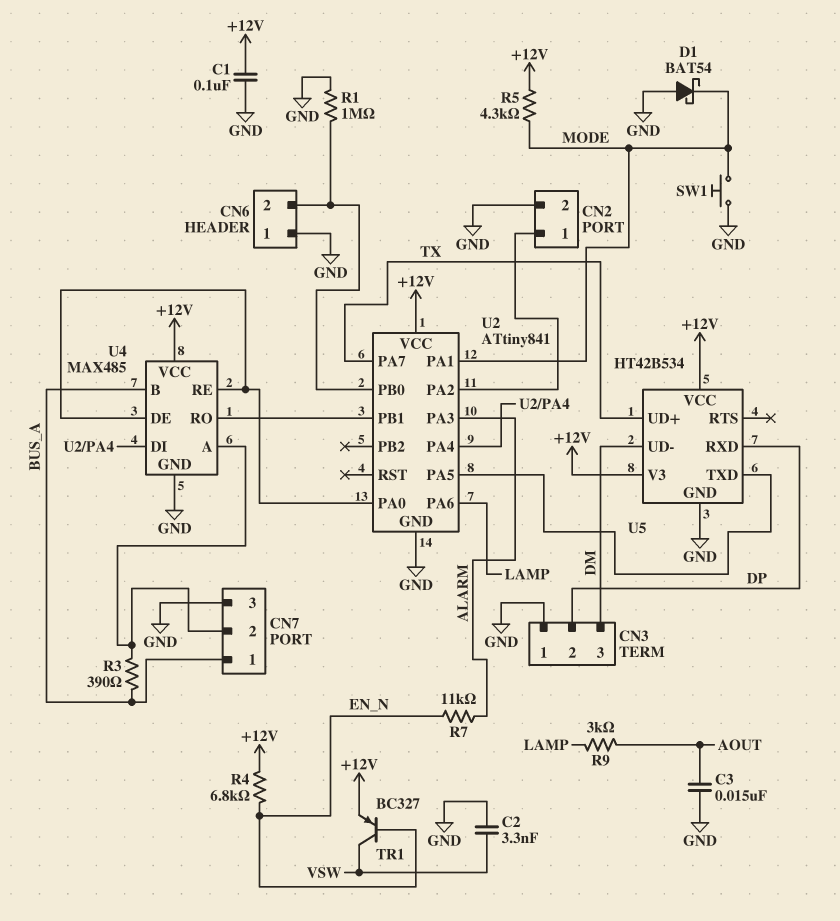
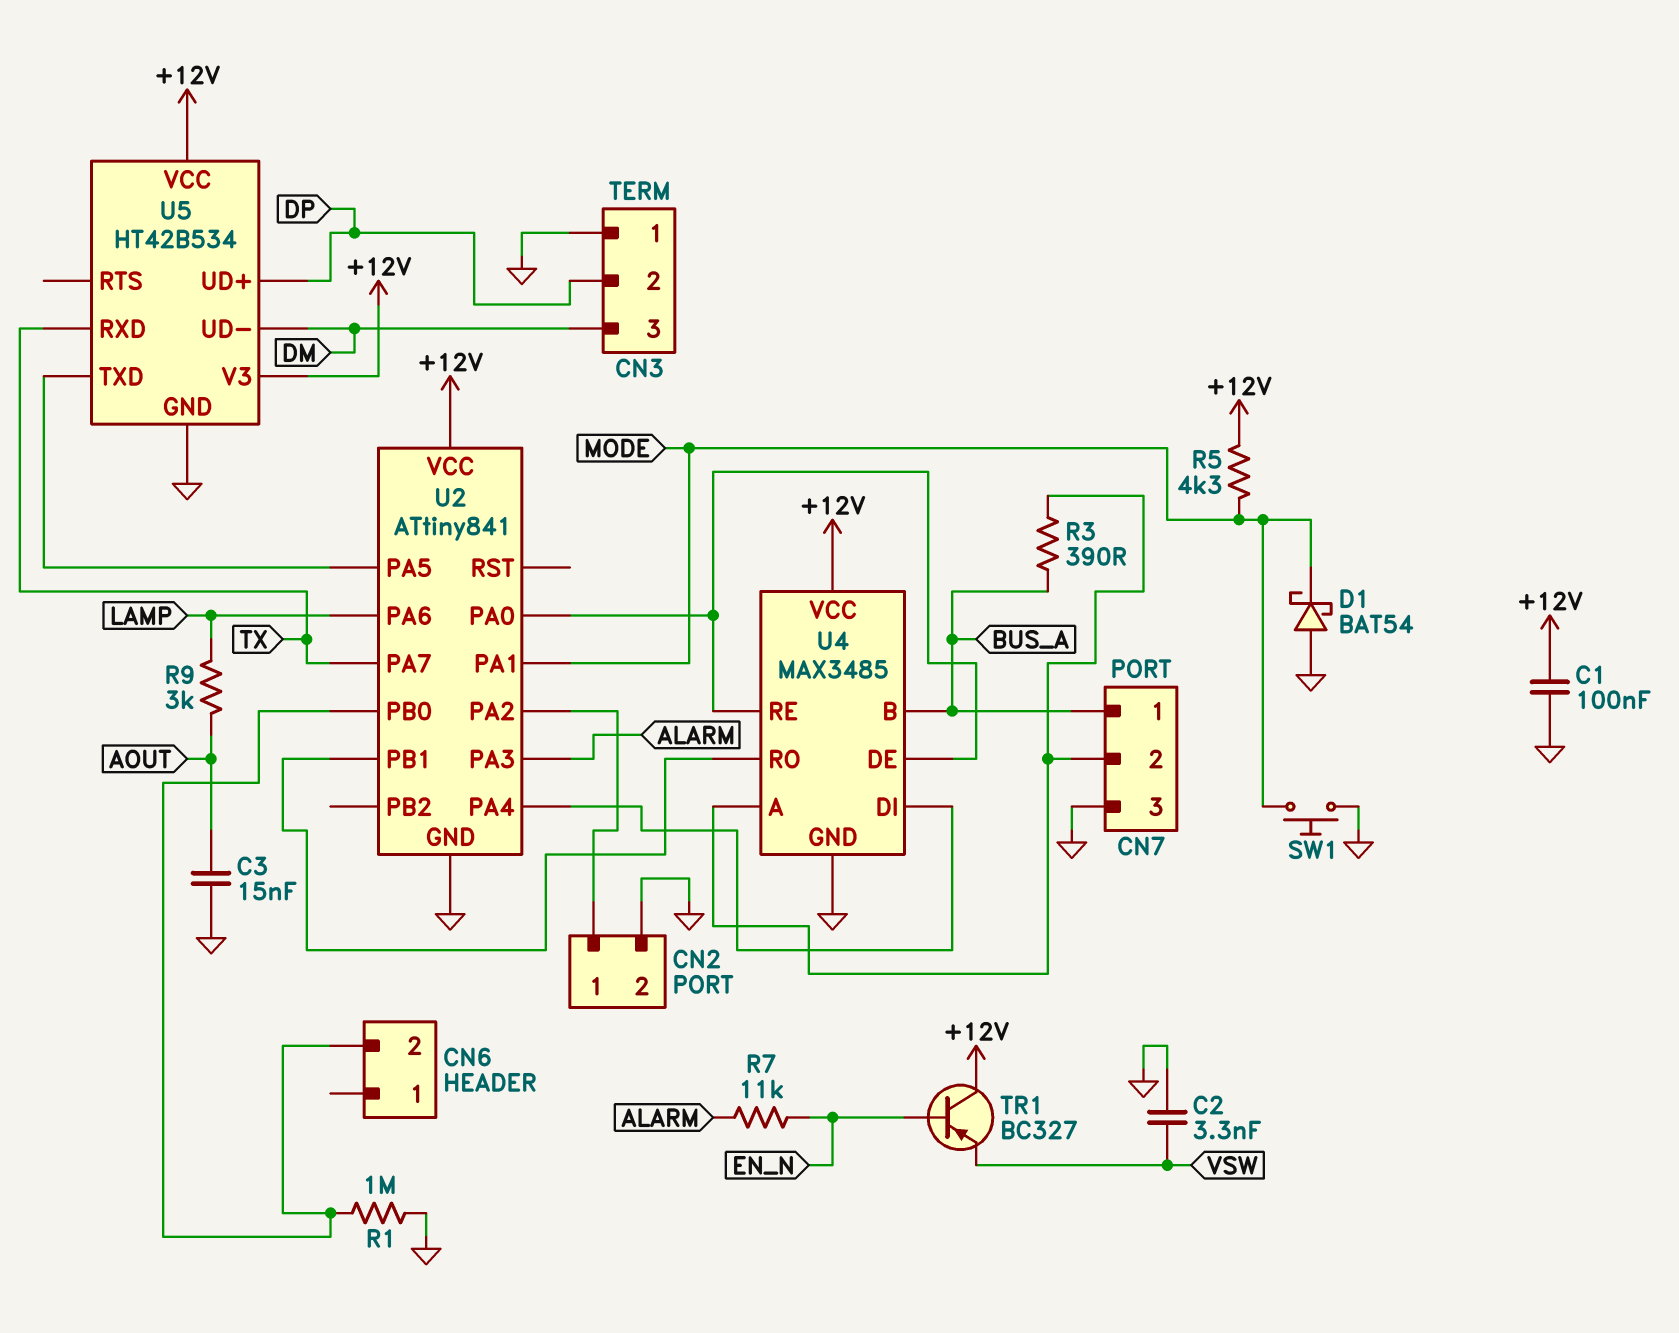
CN6 pin 1: GND -> none
R4: 6.8k (+12V, EN_N) -> none
TR1: PNP BC327 (B EN_N, C VSW, E +12V) -> PNP BC327 (B EN_N, C +12V, E VSW)
U4: MAX485 -> MAX3485
U5 pin RXD: DP -> TX
U5 pin UD+: TX -> DP

